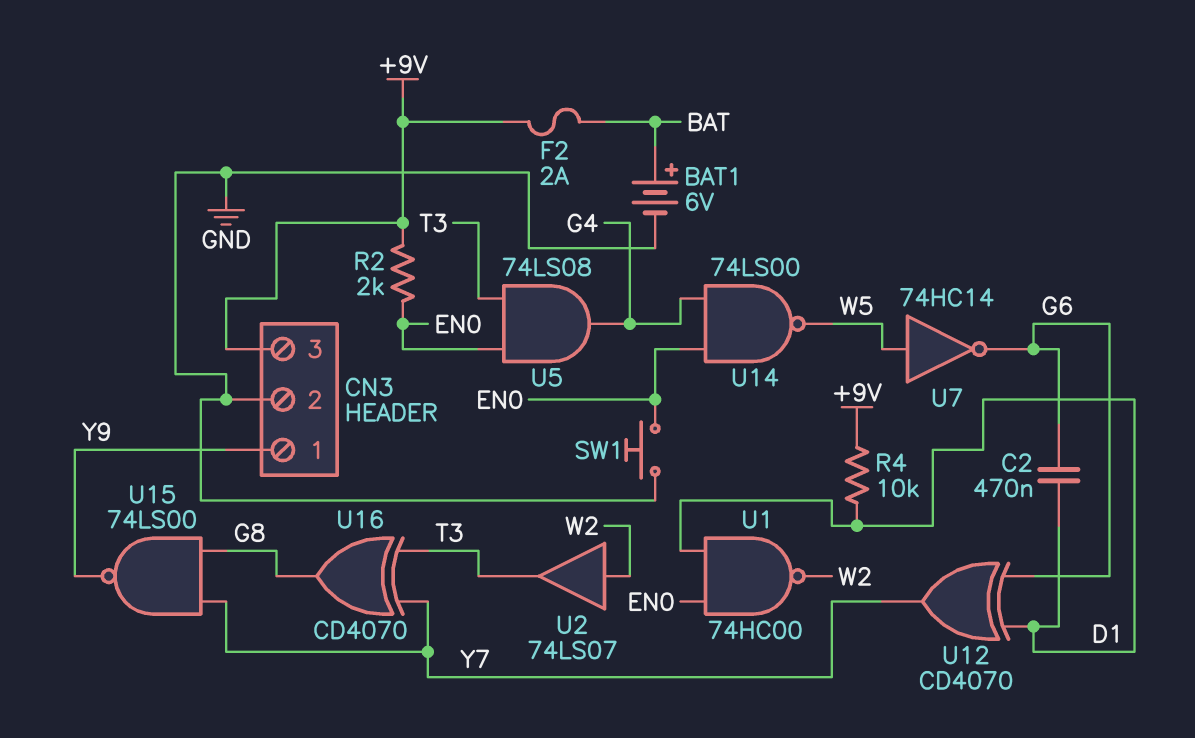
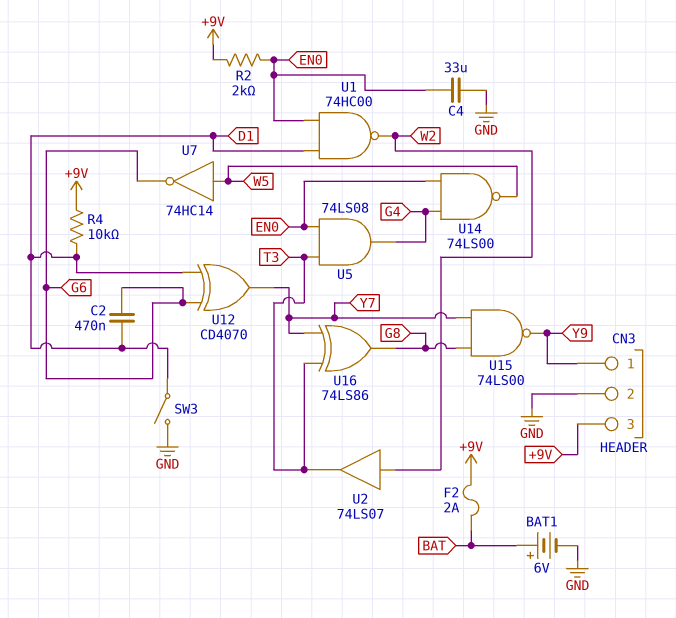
C4: none -> 33uF (EN0, GND)
SW1: button (EN0, GND) -> none
SW3: none -> switch (D1, GND)
U16: XOR CD4070 (in T3, in Y7, out G8) -> XOR 74LS86 (in T3, in Y7, out G8)

